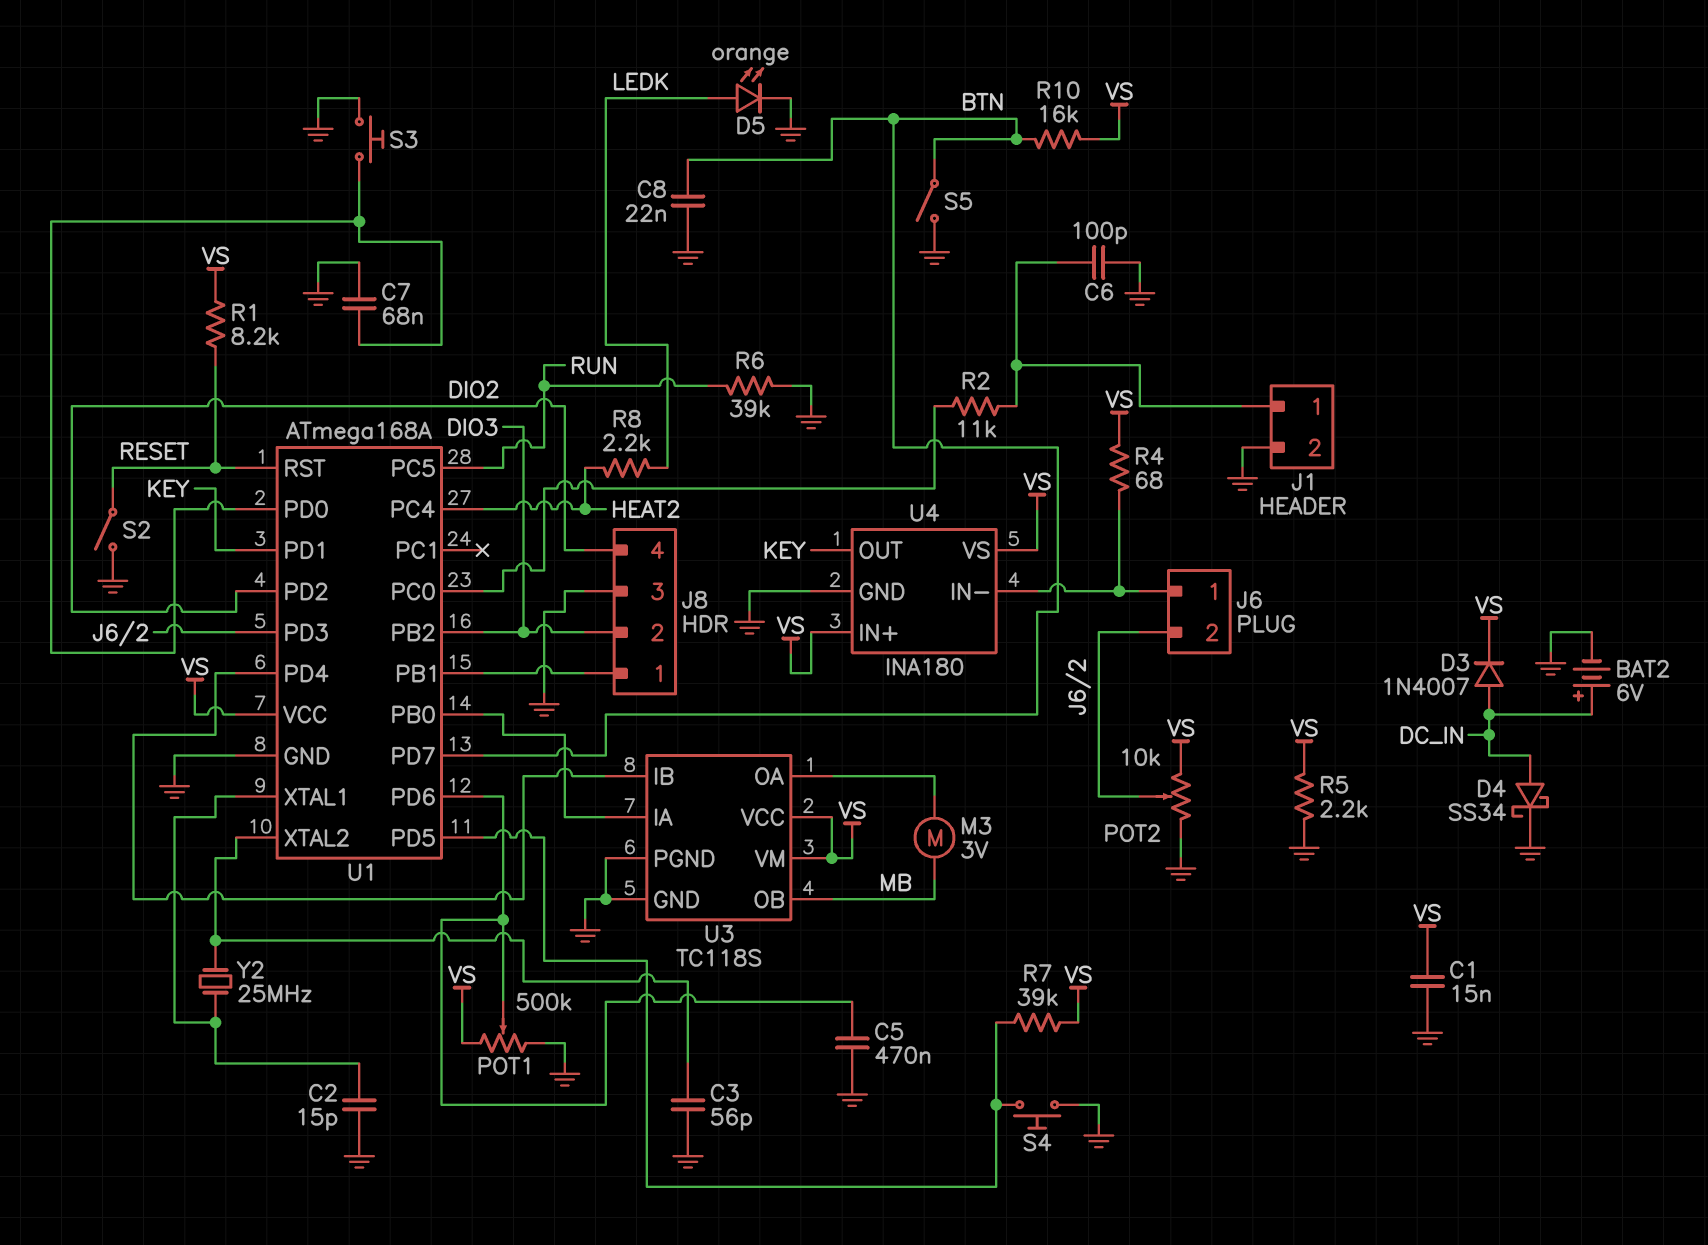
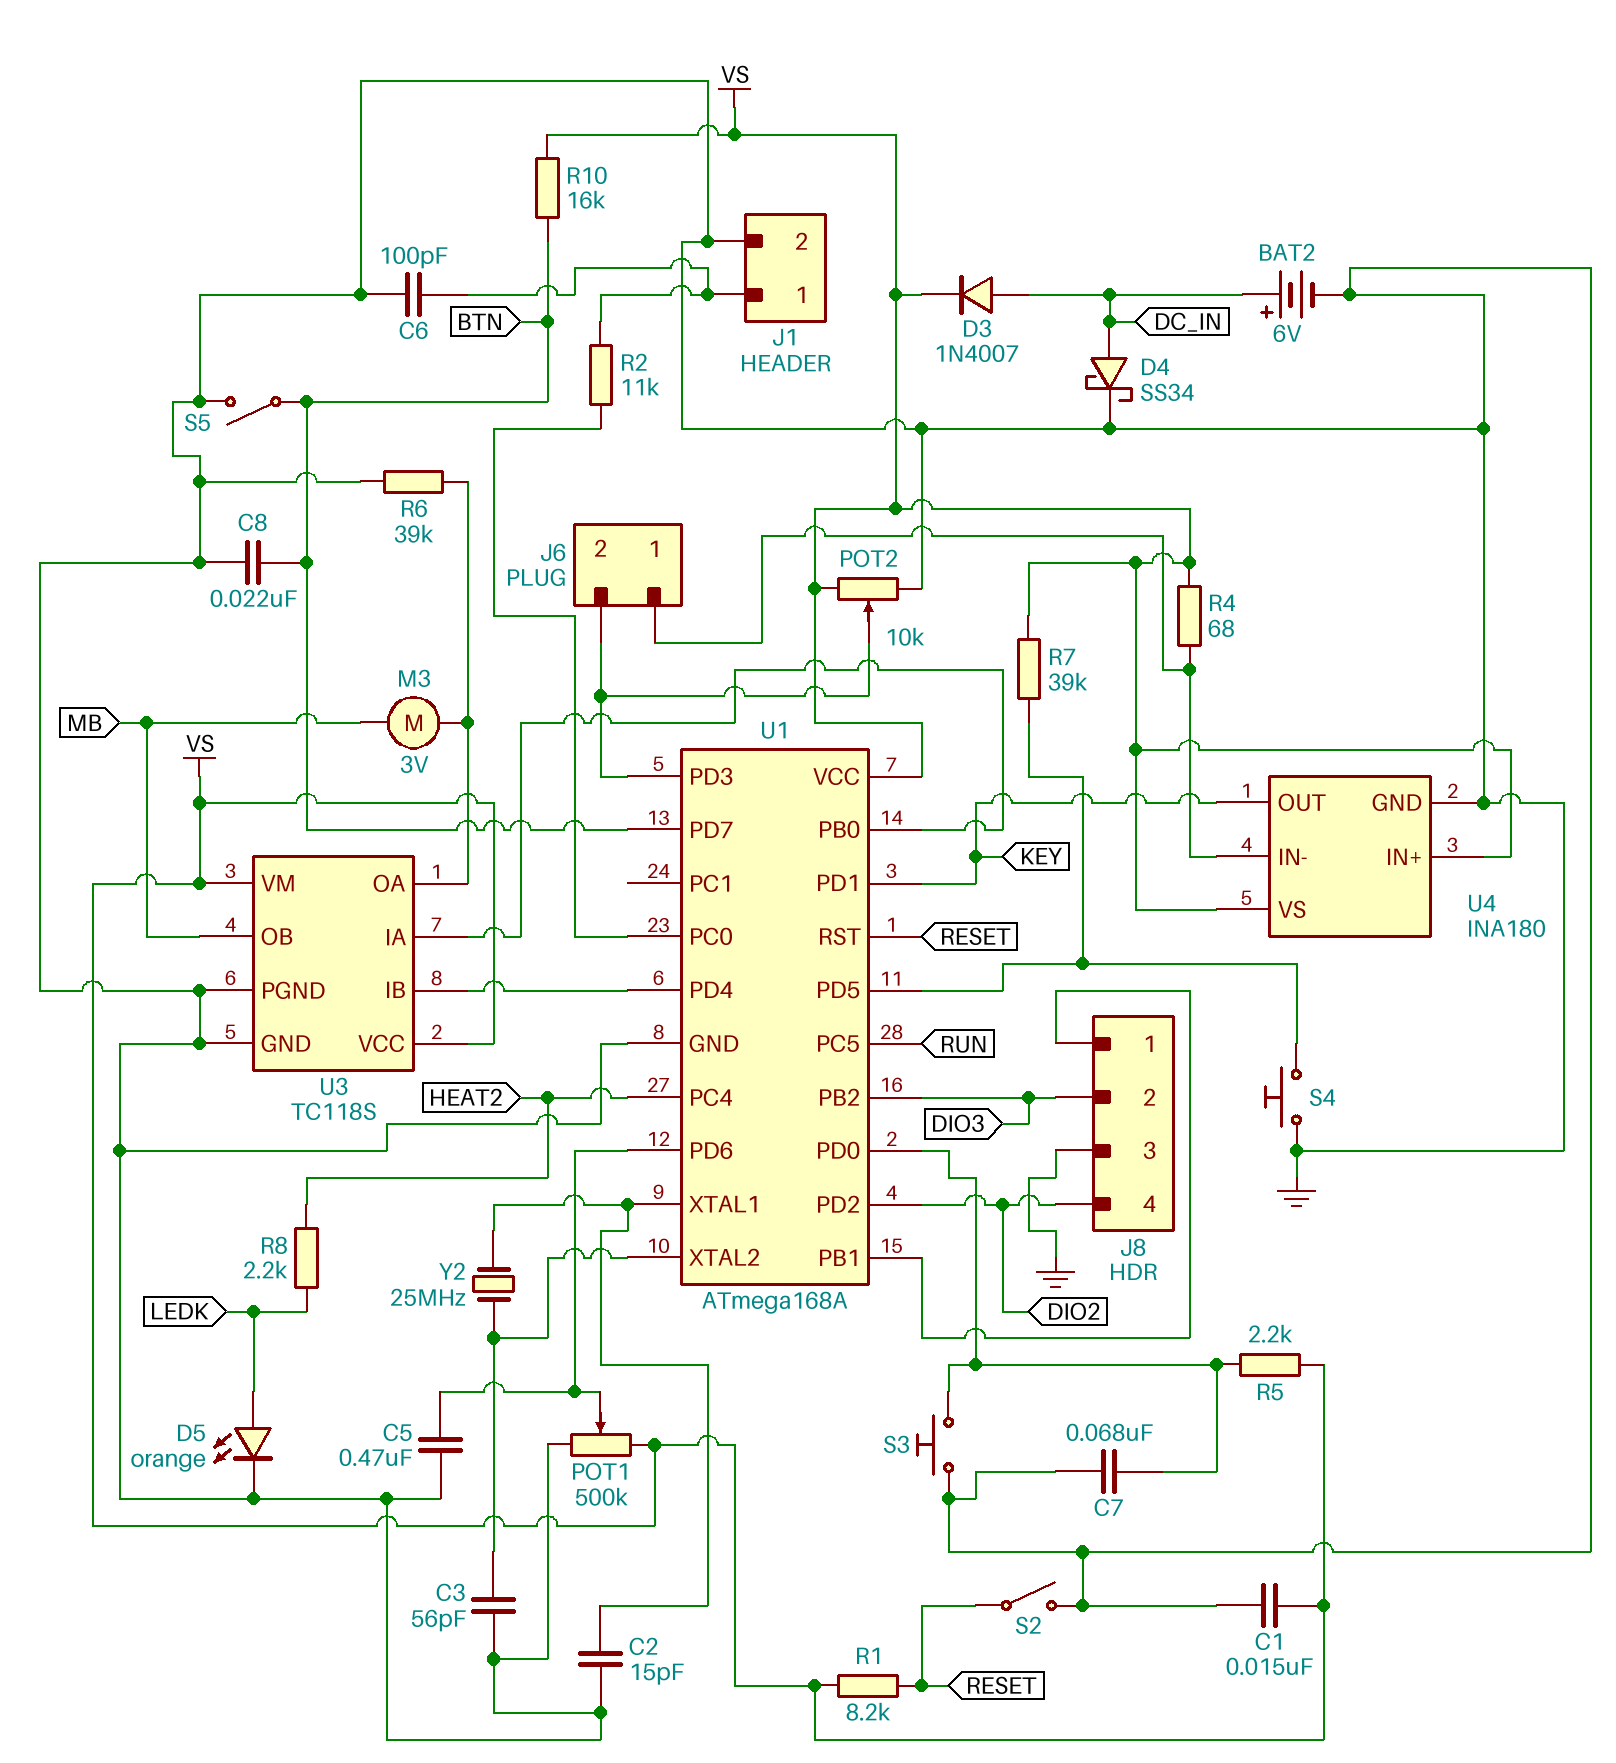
R5: 2.2k (GND, VS) -> 2.2k (U1/PD0, VS)
R6: 39k (GND, RUN) -> 39k (GND, U3/OA)

